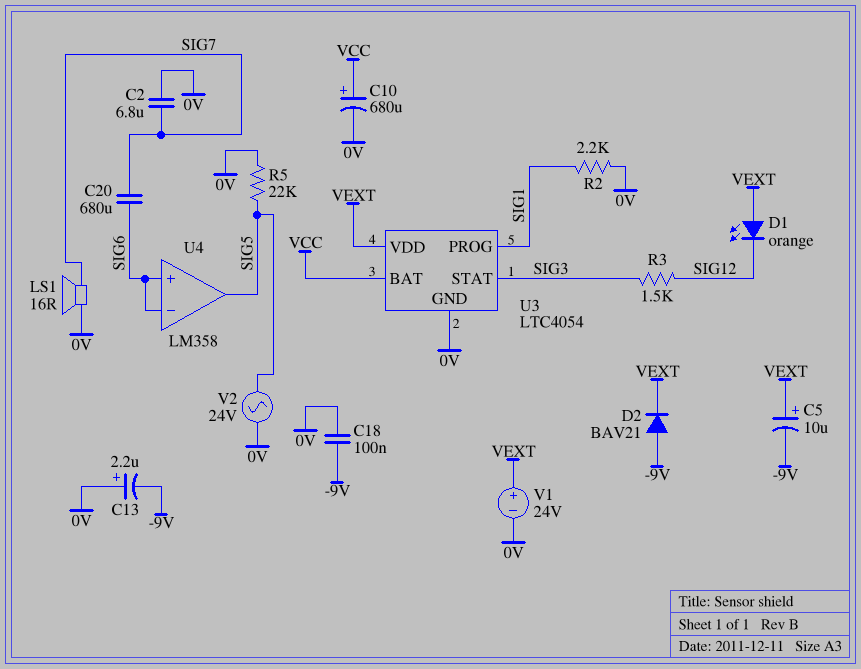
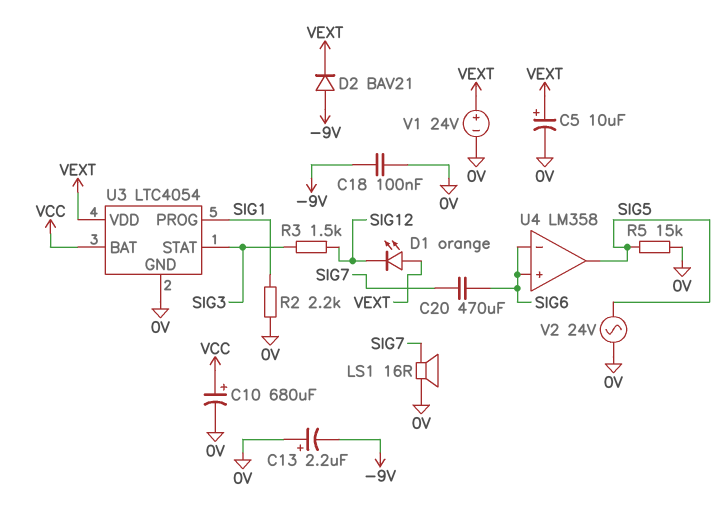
C2: 6.8uF (0V, SIG7) -> none
C5: 10uF (plus VEXT, minus -9V) -> 10uF (plus VEXT, minus 0V)
C20: 680uF (SIG6, SIG7) -> 470uF (SIG6, SIG7)
R5: 22k (0V, SIG5) -> 15k (0V, SIG5)

